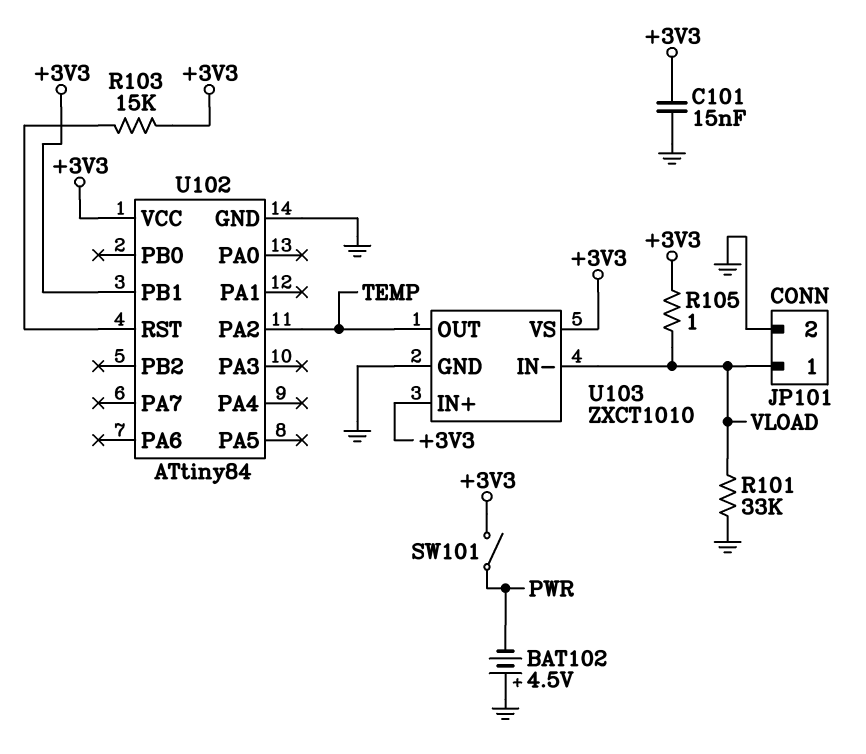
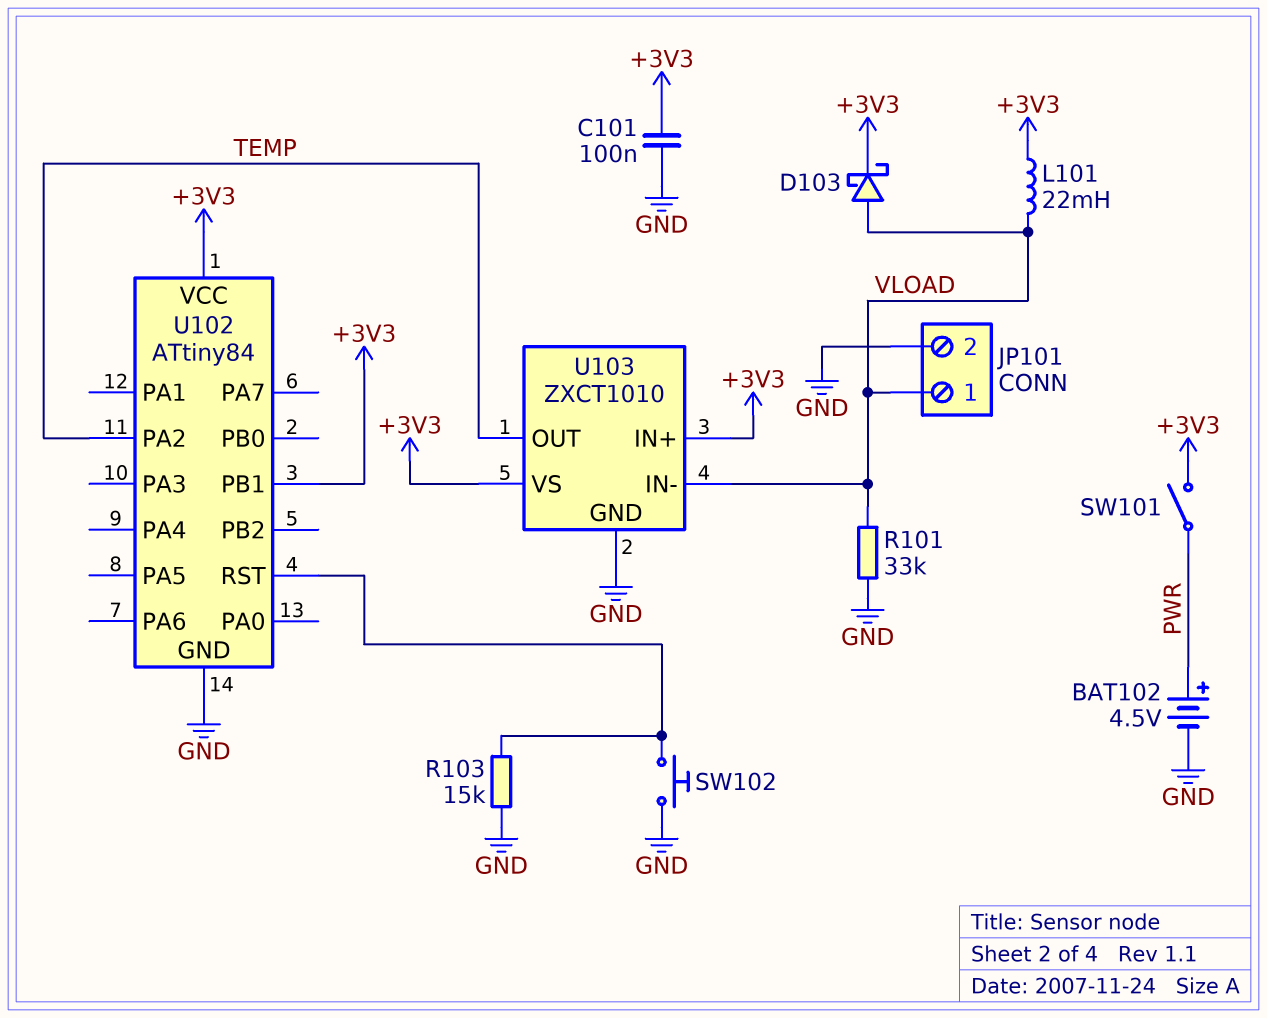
BAT102: 4.5V (plus GND, minus PWR) -> 4.5V (plus PWR, minus GND)
C101: 15nF (+3V3, GND) -> 100nF (+3V3, GND)
D103: none -> schottky (A VLOAD, K +3V3)
L101: none -> 22mH (+3V3, VLOAD)
R103: 15k (+3V3, U102/RST) -> 15k (GND, U102/RST)
R105: 1 (+3V3, VLOAD) -> none
SW102: none -> button (GND, U102/RST)

